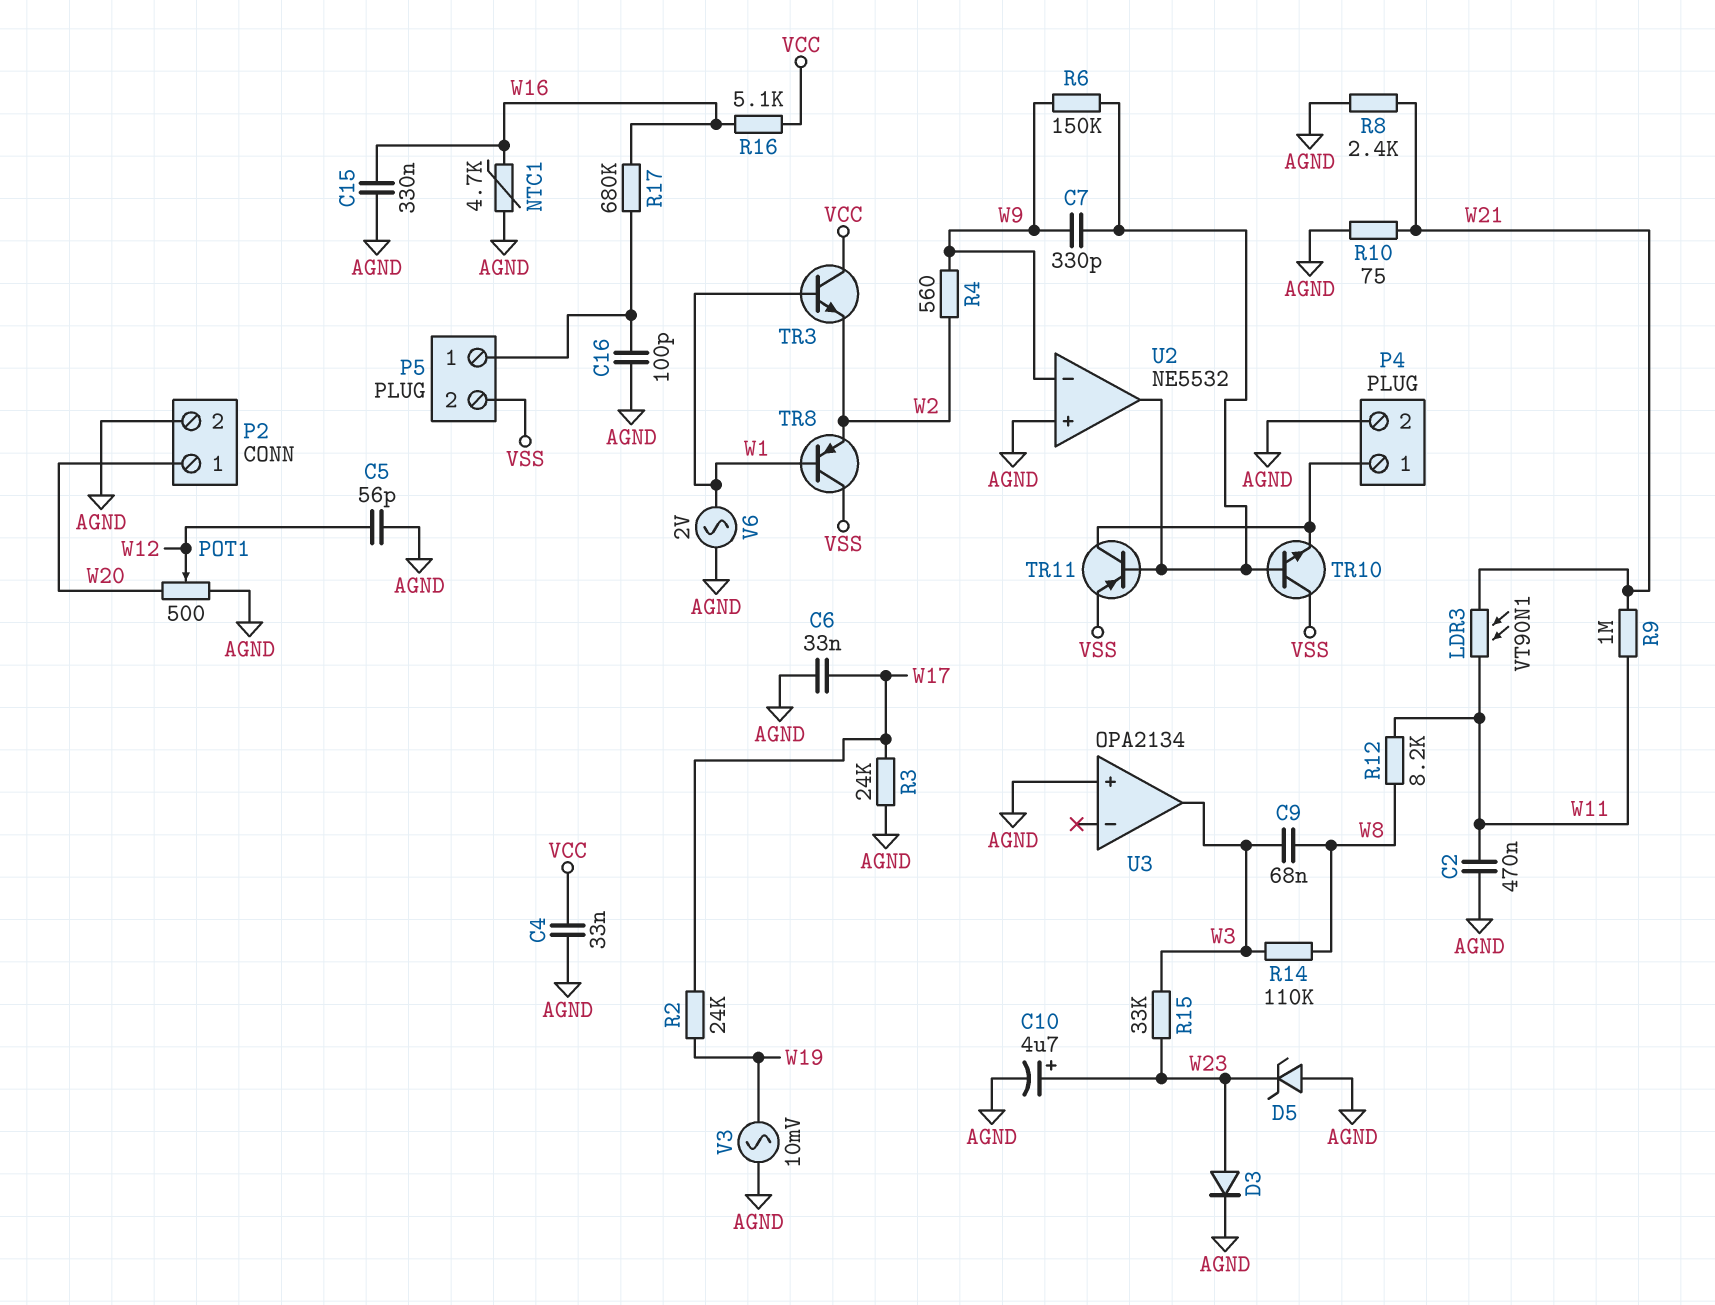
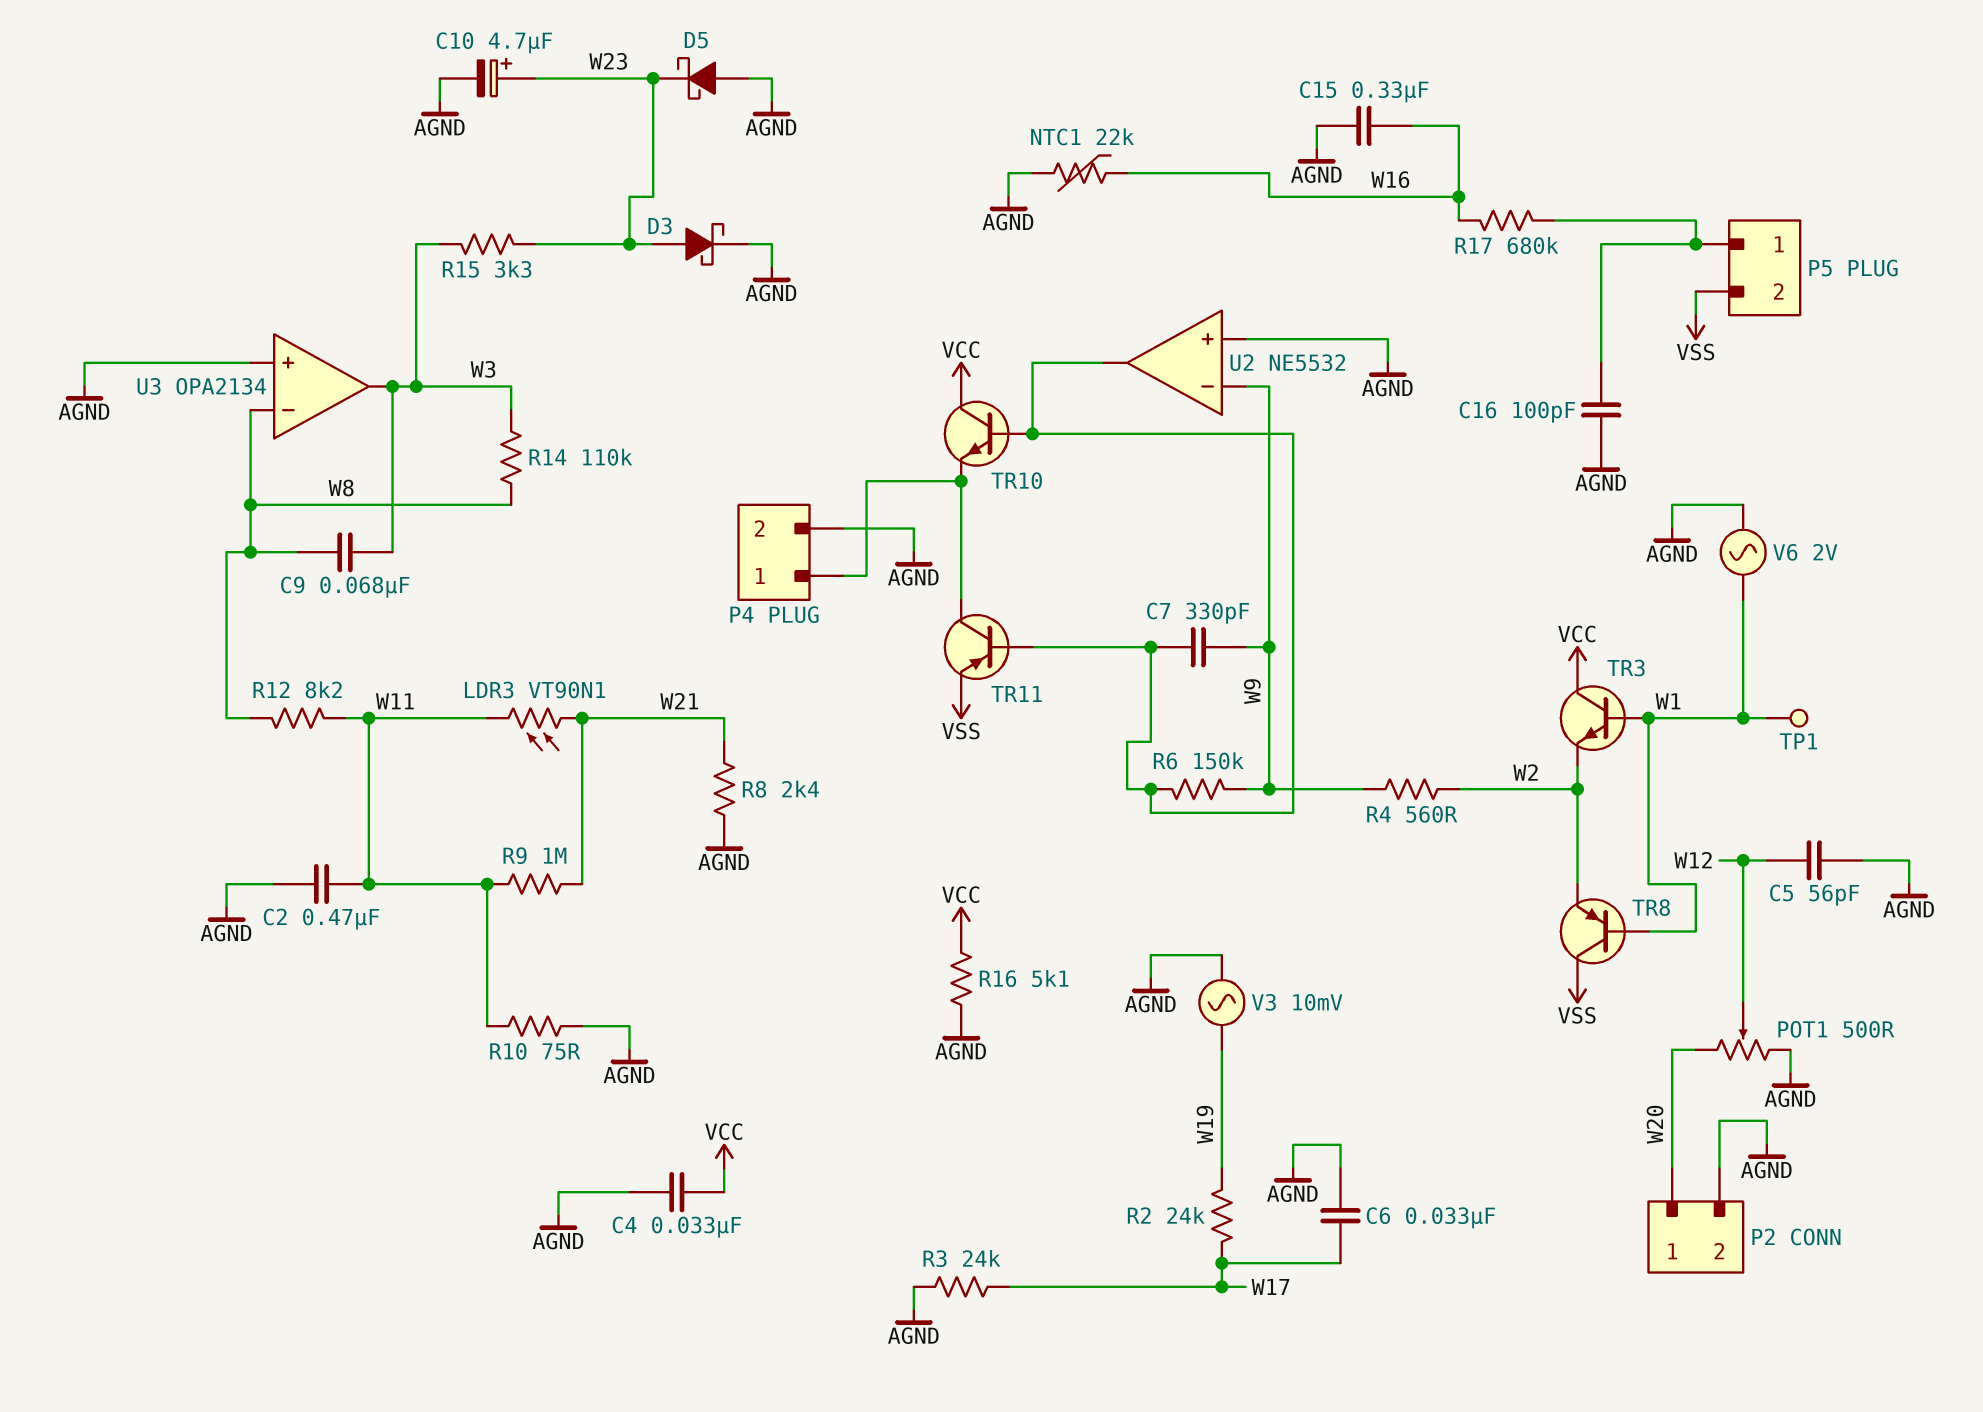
D3: diode (A W23, K AGND) -> schottky (A W23, K AGND)
D5: zener (A AGND, K W23) -> schottky (A AGND, K W23)
NTC1: 4.7k (AGND, W16) -> 22k (AGND, W16)
R10: 75 (AGND, W21) -> 75 (AGND, W11)
R15: 33k (W3, W23) -> 3.3k (W3, W23)
R16: 5.1k (VCC, W16) -> 5.1k (AGND, VCC)
TP1: none -> test point (W1)
TR10: NPN (B U2/out, C VSS, E P4/1) -> NPN (B U2/out, C VCC, E P4/1)
U3 pin in-: none -> W8

